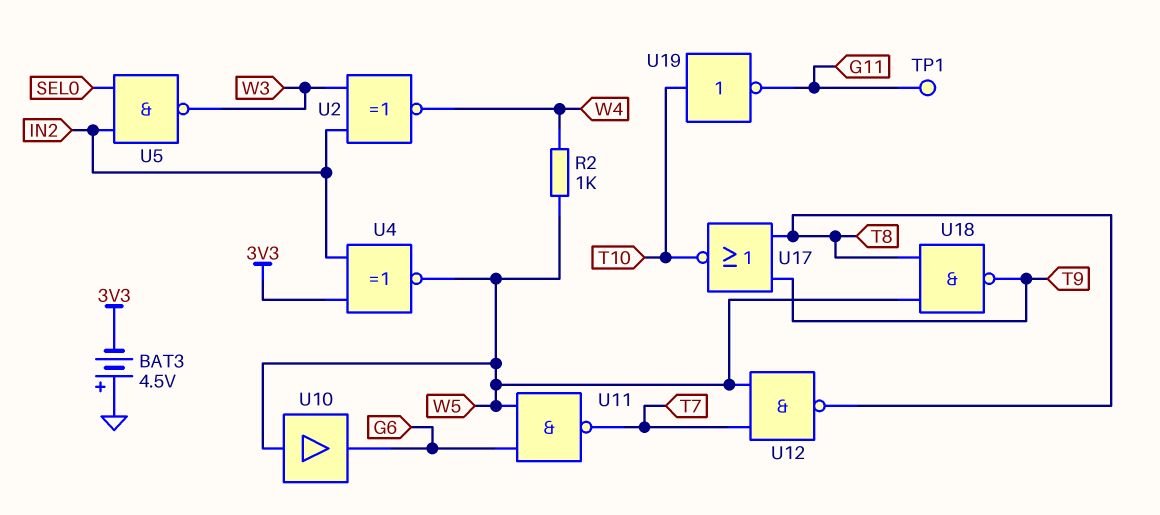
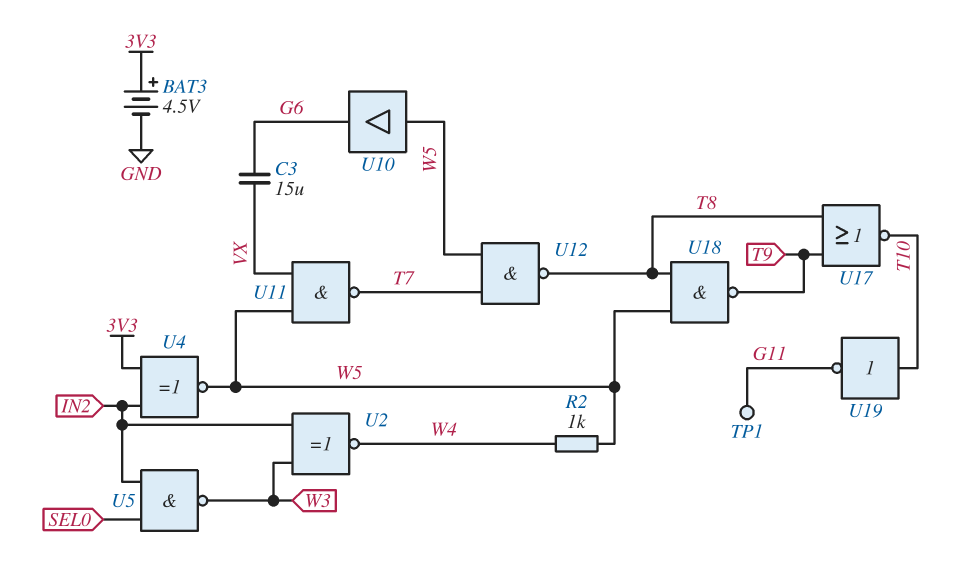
BAT3: 4.5V (plus GND, minus 3V3) -> 4.5V (plus 3V3, minus GND)
C3: none -> 15uF (G6, VX)
U11: NAND (in G6, in W5, out T7) -> NAND (in VX, in W5, out T7)

